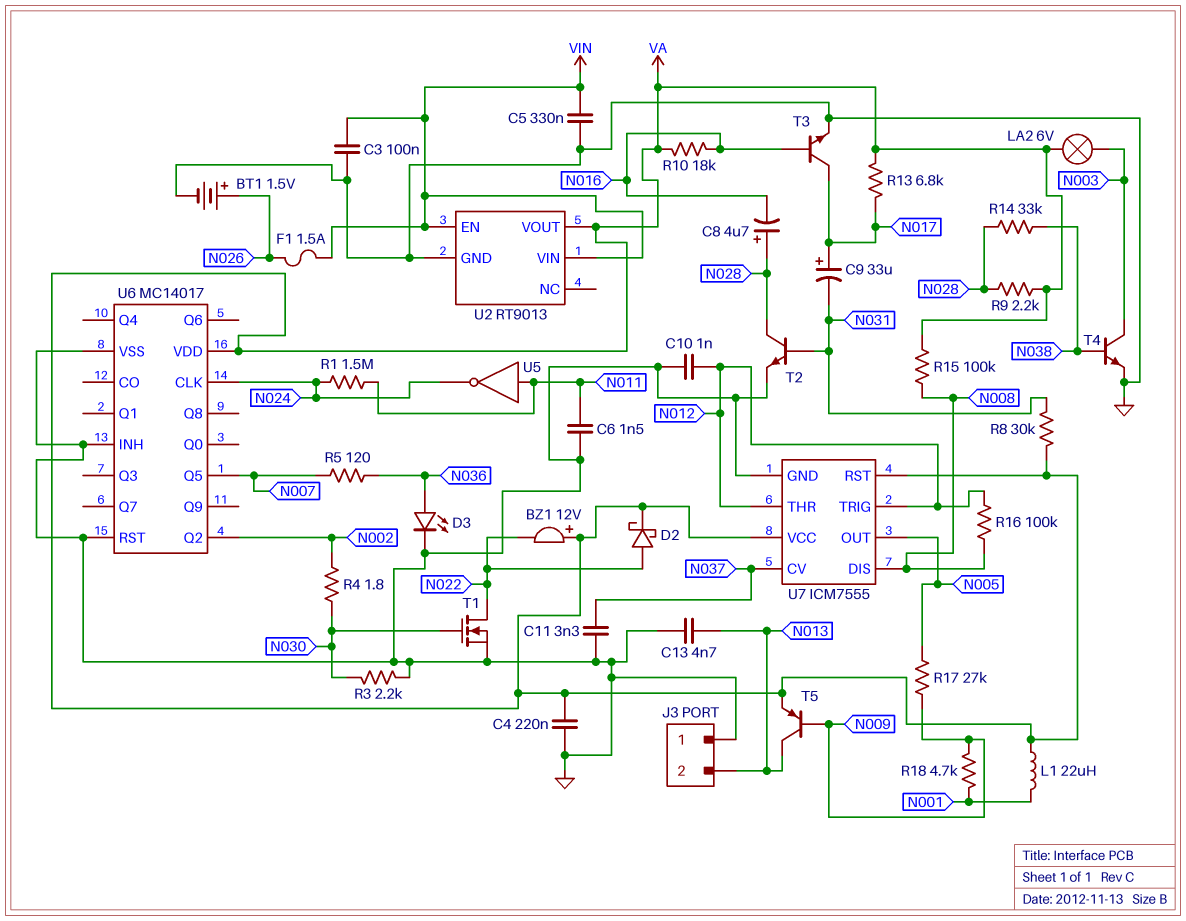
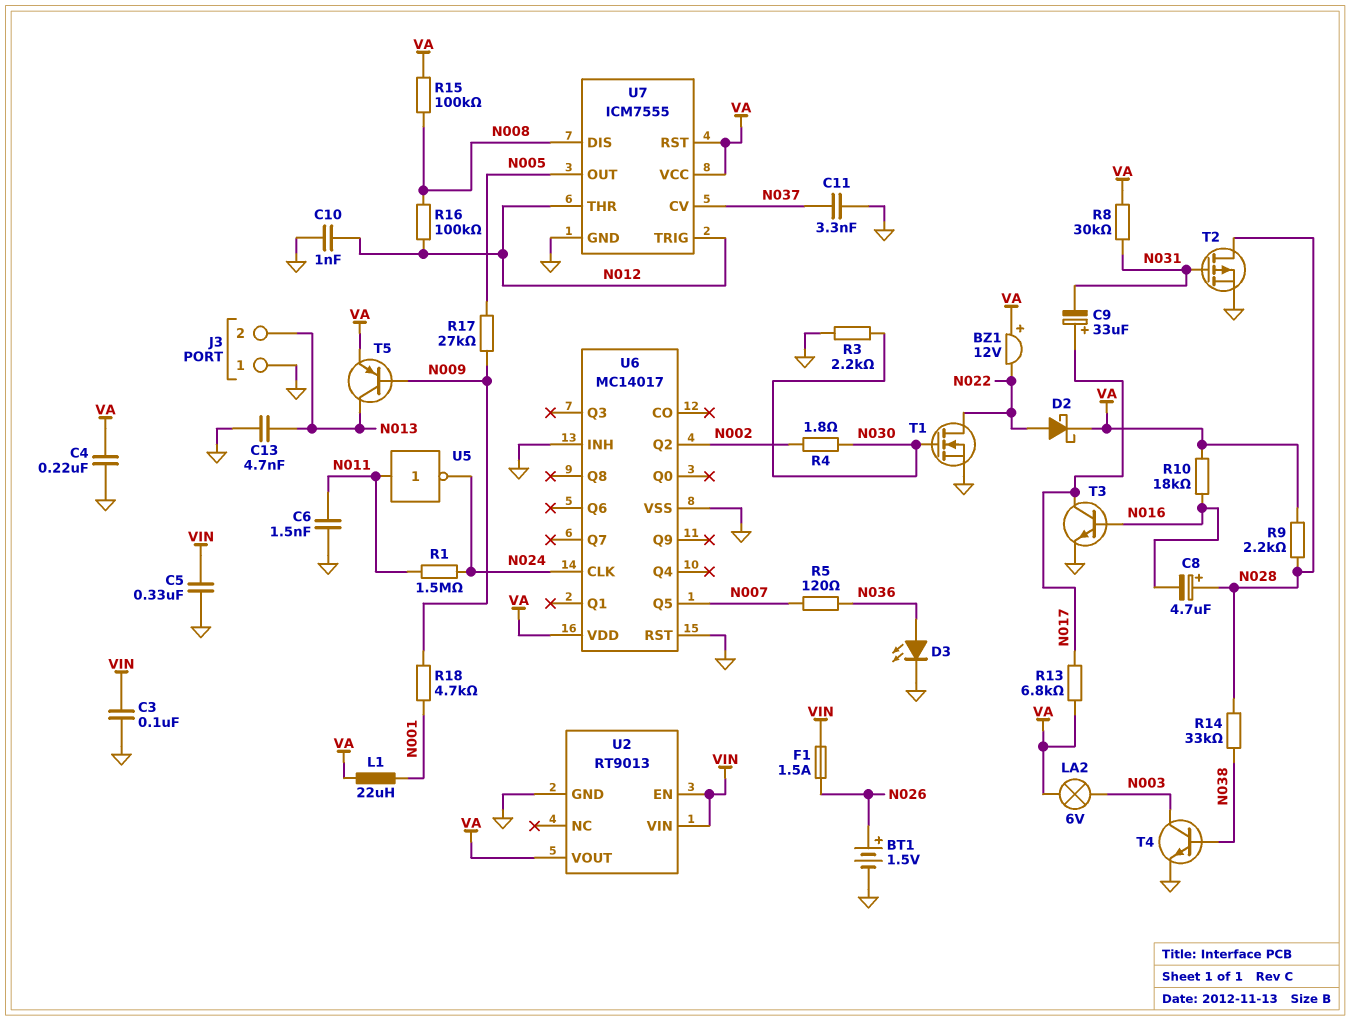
T2: NPN (B N031, C N028, E GND) -> PMOS (G N031, D N028, S GND)

